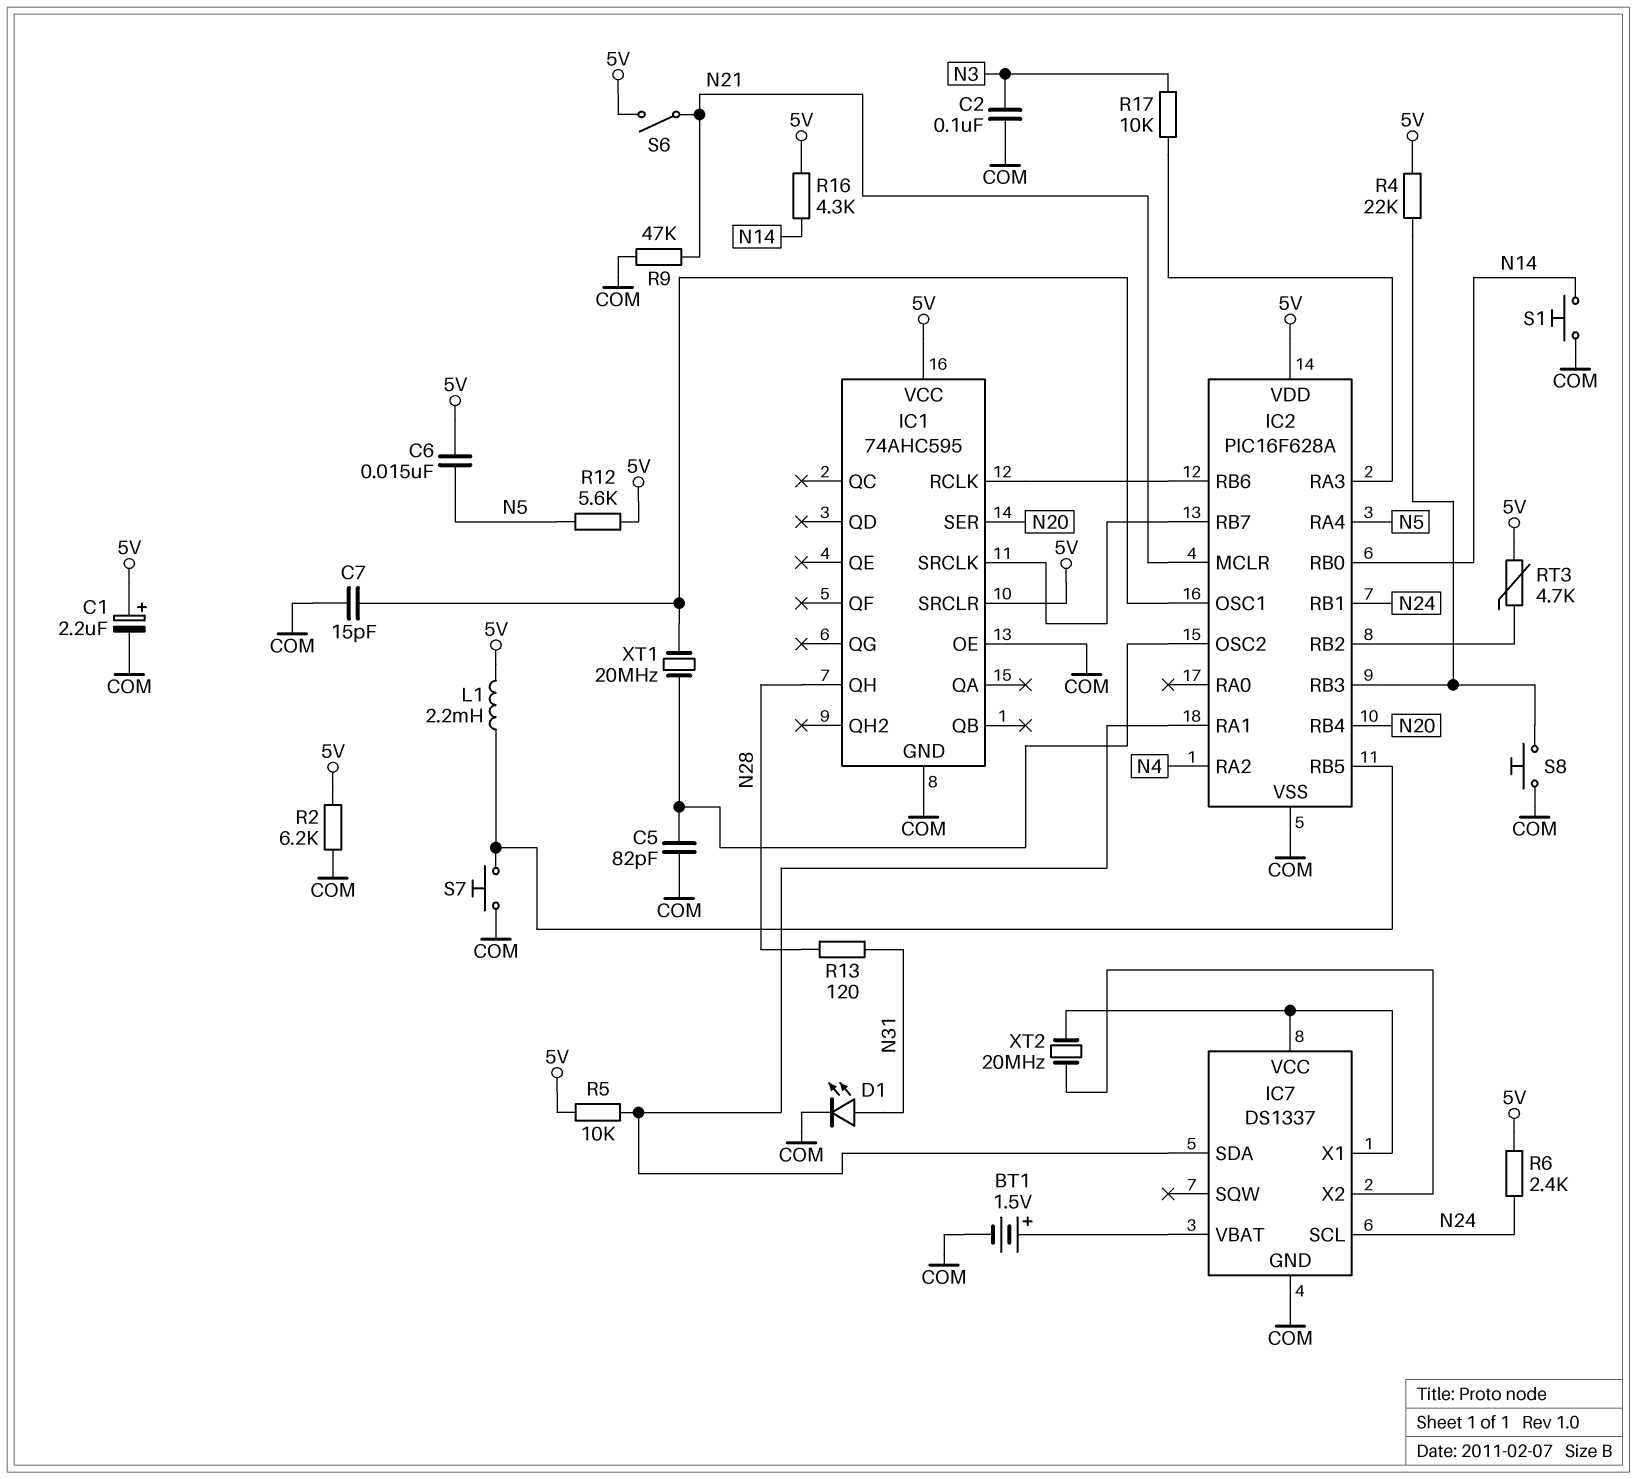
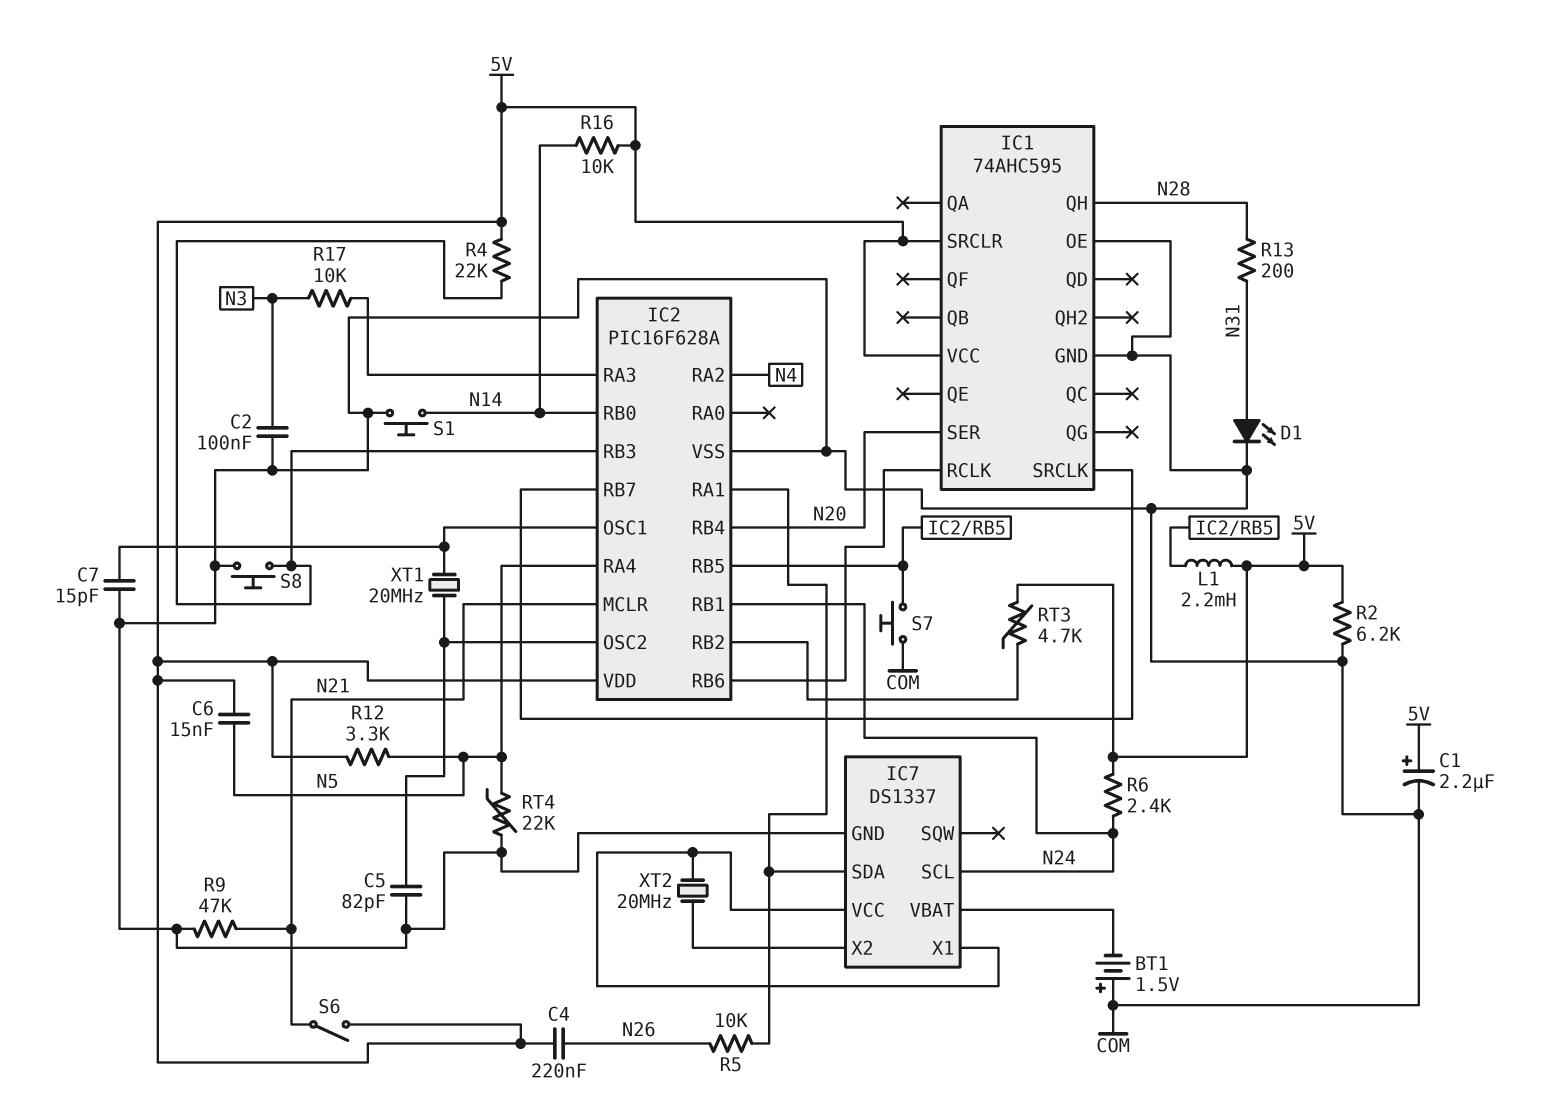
BT1: 1.5V (plus IC7/VBAT, minus COM) -> 1.5V (plus COM, minus IC7/VBAT)
C4: none -> 220nF (5V, N26)
R5: 10k (5V, IC2/RA1) -> 10k (IC2/RA1, N26)
R12: 5.6k (5V, N5) -> 3.3k (5V, N5)
R13: 120 (N28, N31) -> 200 (N28, N31)
R16: 4.3k (5V, N14) -> 10k (5V, N14)
RT4: none -> 22k (COM, N5)

